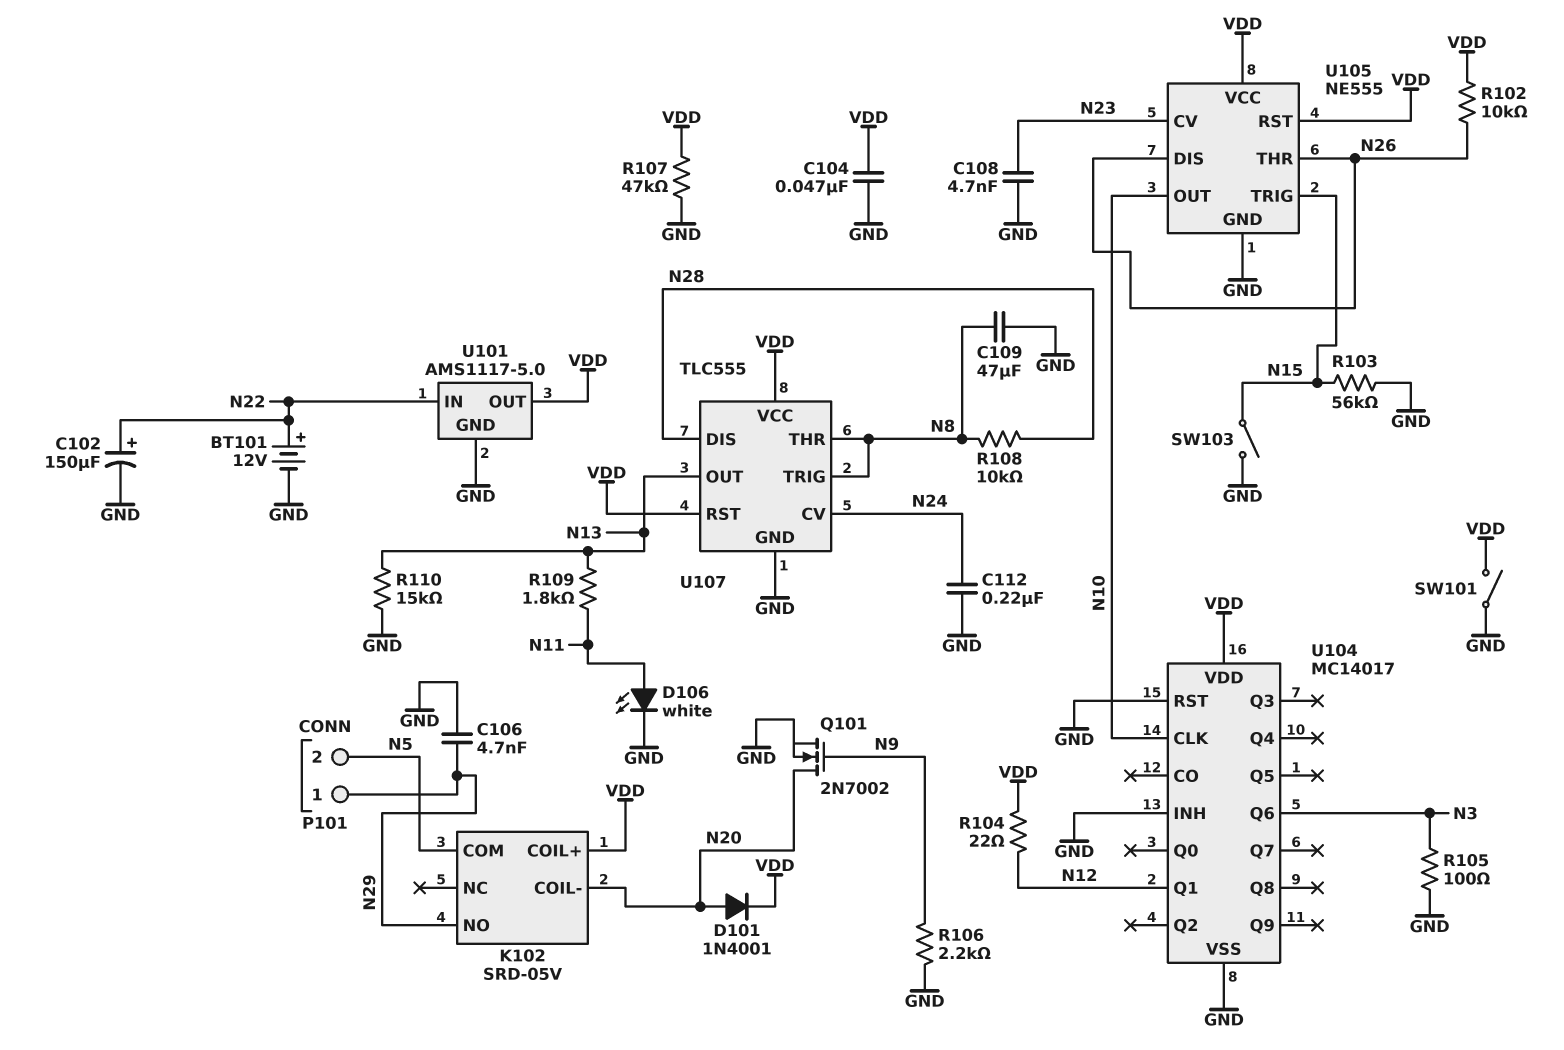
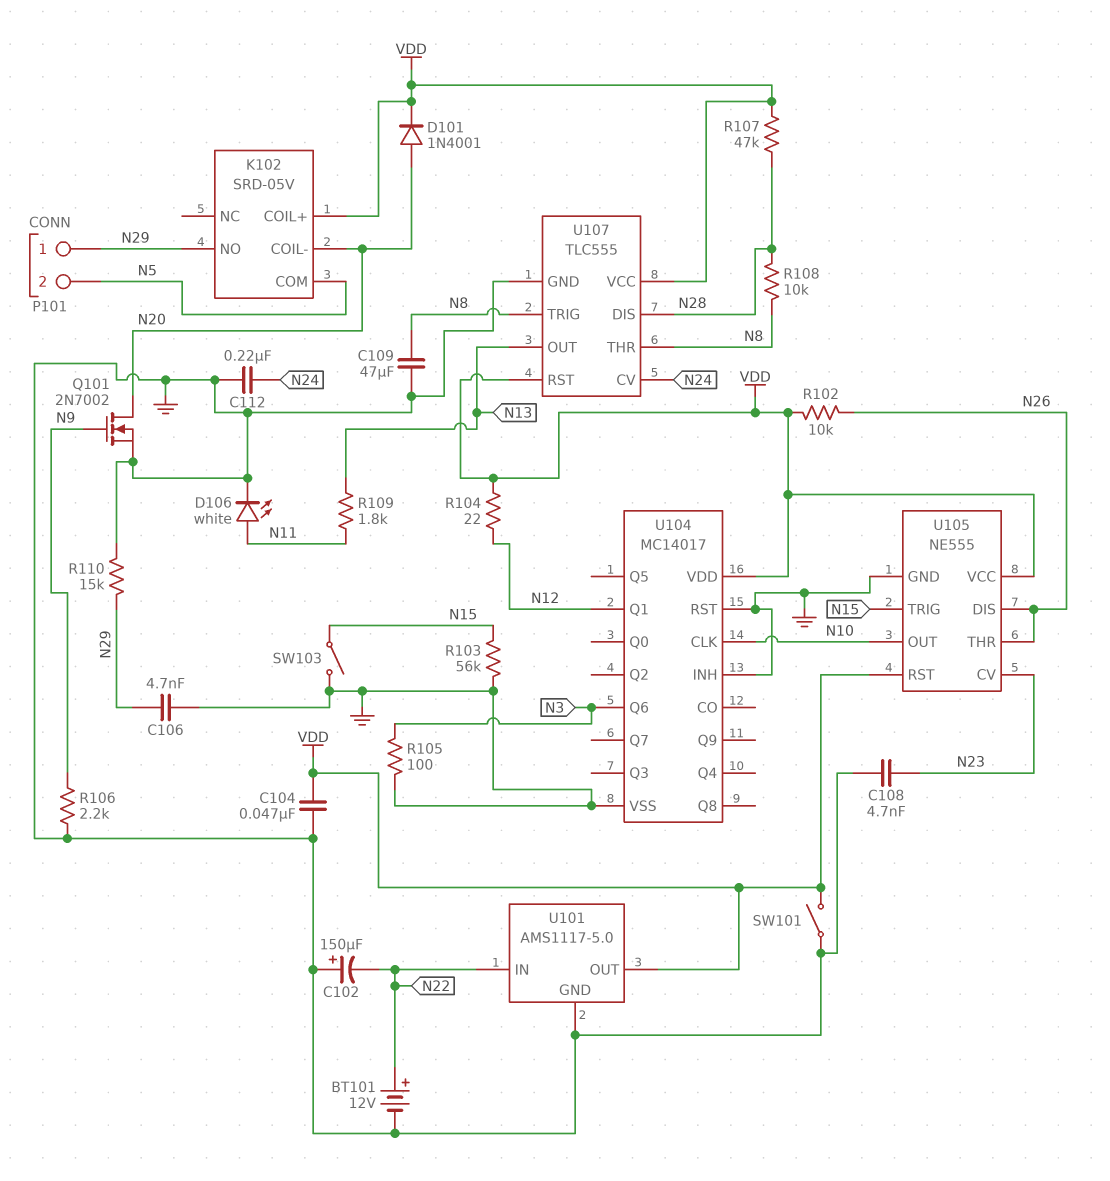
C102: 150uF (plus N22, minus GND) -> 150uF (plus GND, minus N22)
R107: 47k (GND, VDD) -> 47k (N28, VDD)
R110: 15k (GND, N13) -> 15k (GND, N29)

